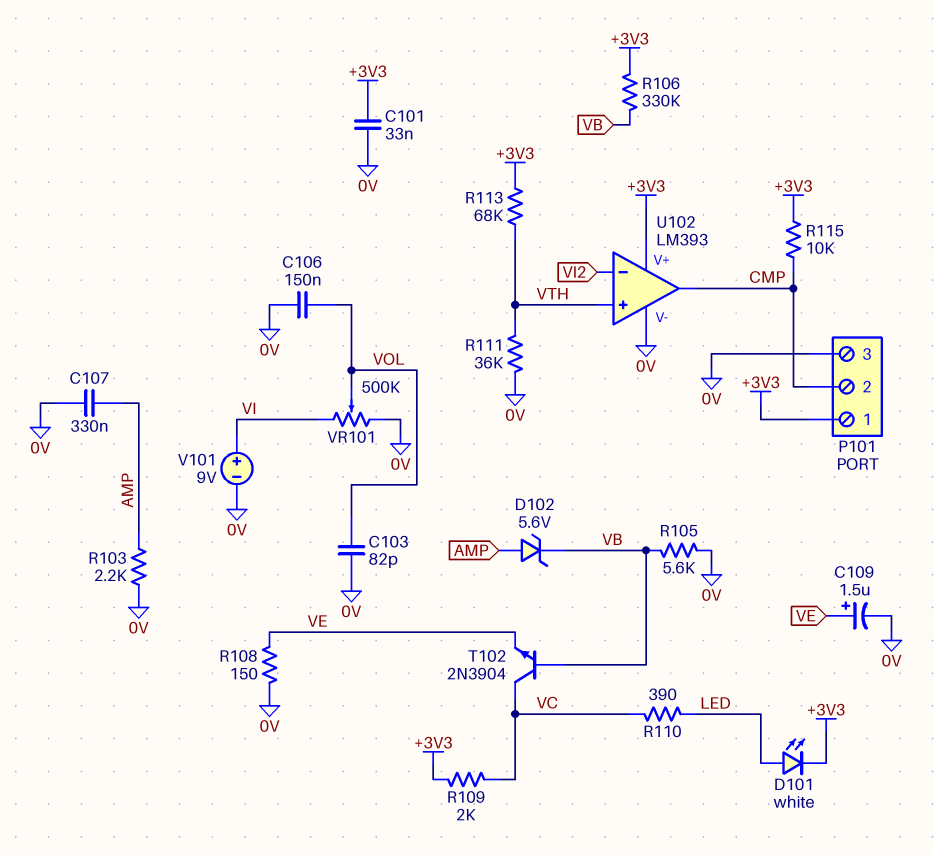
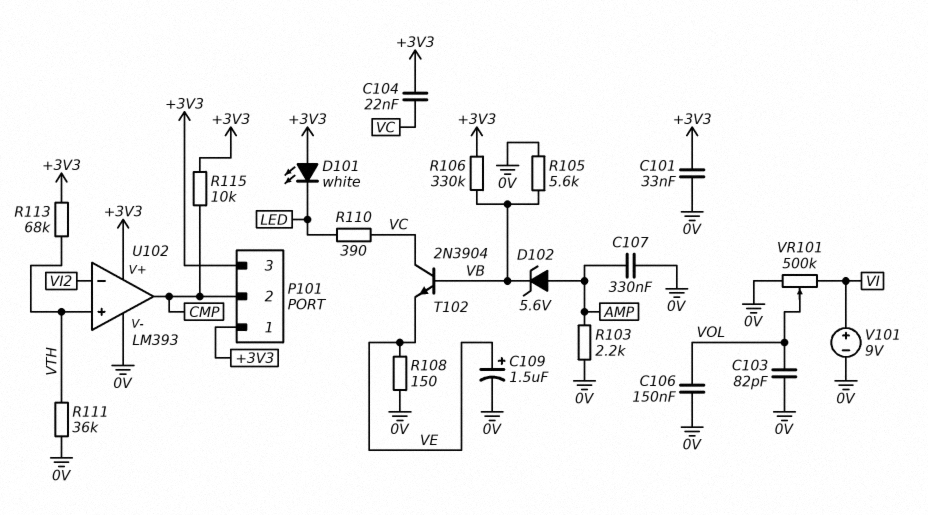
C104: none -> 22nF (+3V3, VC)
D101: LED white (A LED, K +3V3) -> LED white (A +3V3, K LED)
P101 pin 3: 0V -> +3V3
R109: 2k (+3V3, VC) -> none

